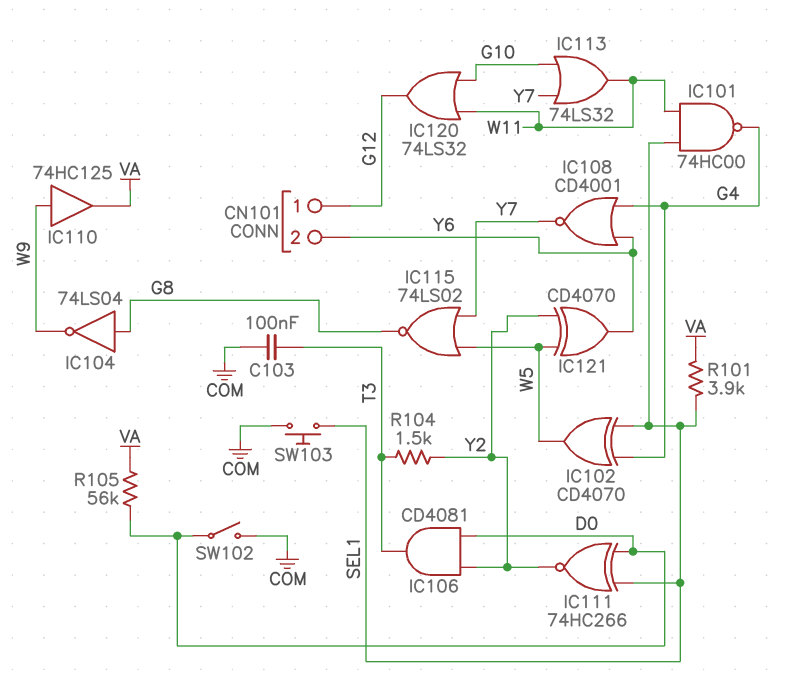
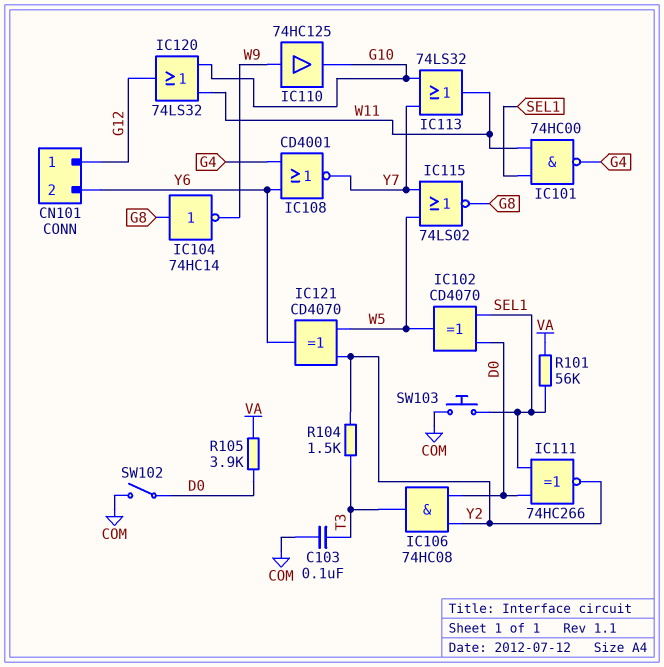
IC102: XOR CD4070 (in G4, in SEL1, out W5) -> XOR CD4070 (in D0, in SEL1, out W5)
IC104: NOT 74LS04 (in G8, out W9) -> NOT 74HC14 (in G8, out W9)
IC106: AND CD4081 (in D0, in Y2, out T3) -> AND 74HC08 (in D0, in Y2, out T3)
IC110: buffer 74HC125 (in W9, out VA) -> buffer 74HC125 (in W9, out G10)
R101: 3.9k (SEL1, VA) -> 56k (SEL1, VA)
R105: 56k (D0, VA) -> 3.9k (D0, VA)

